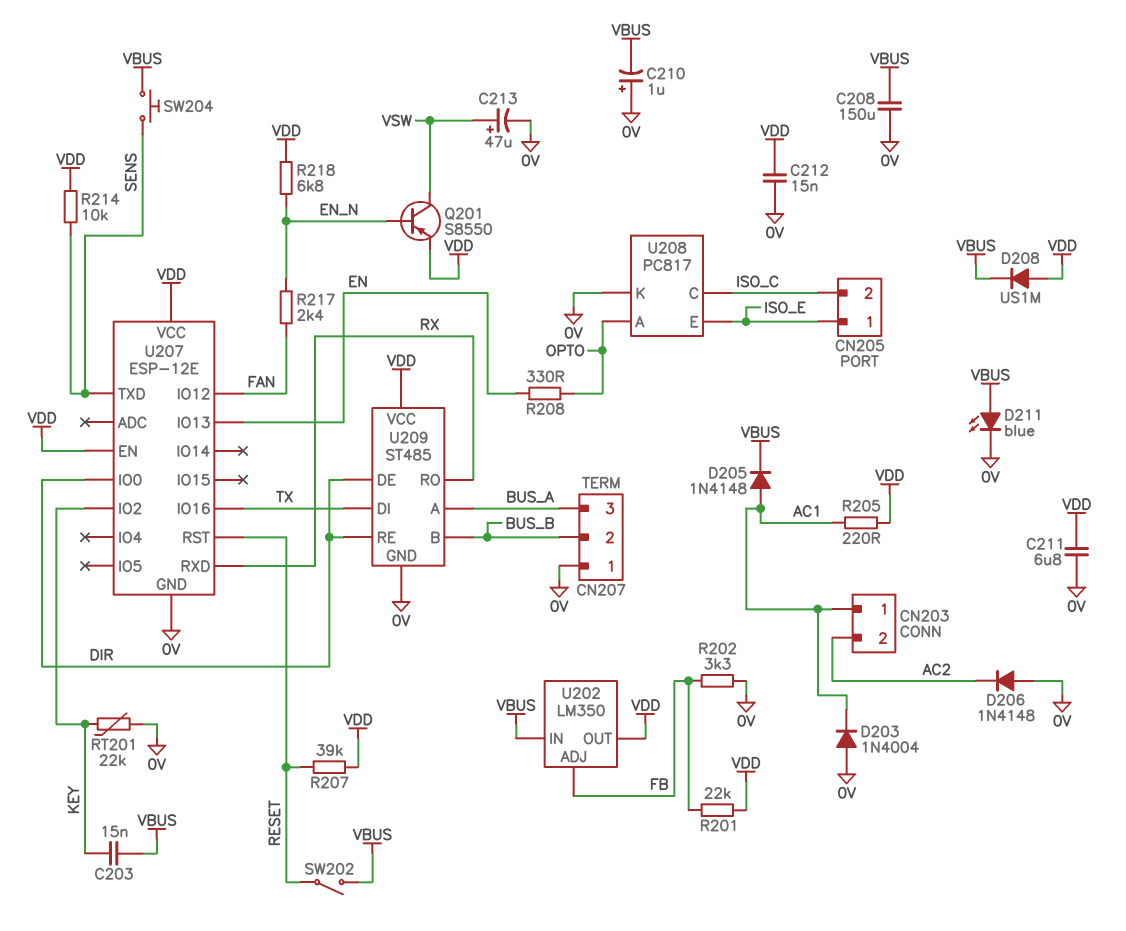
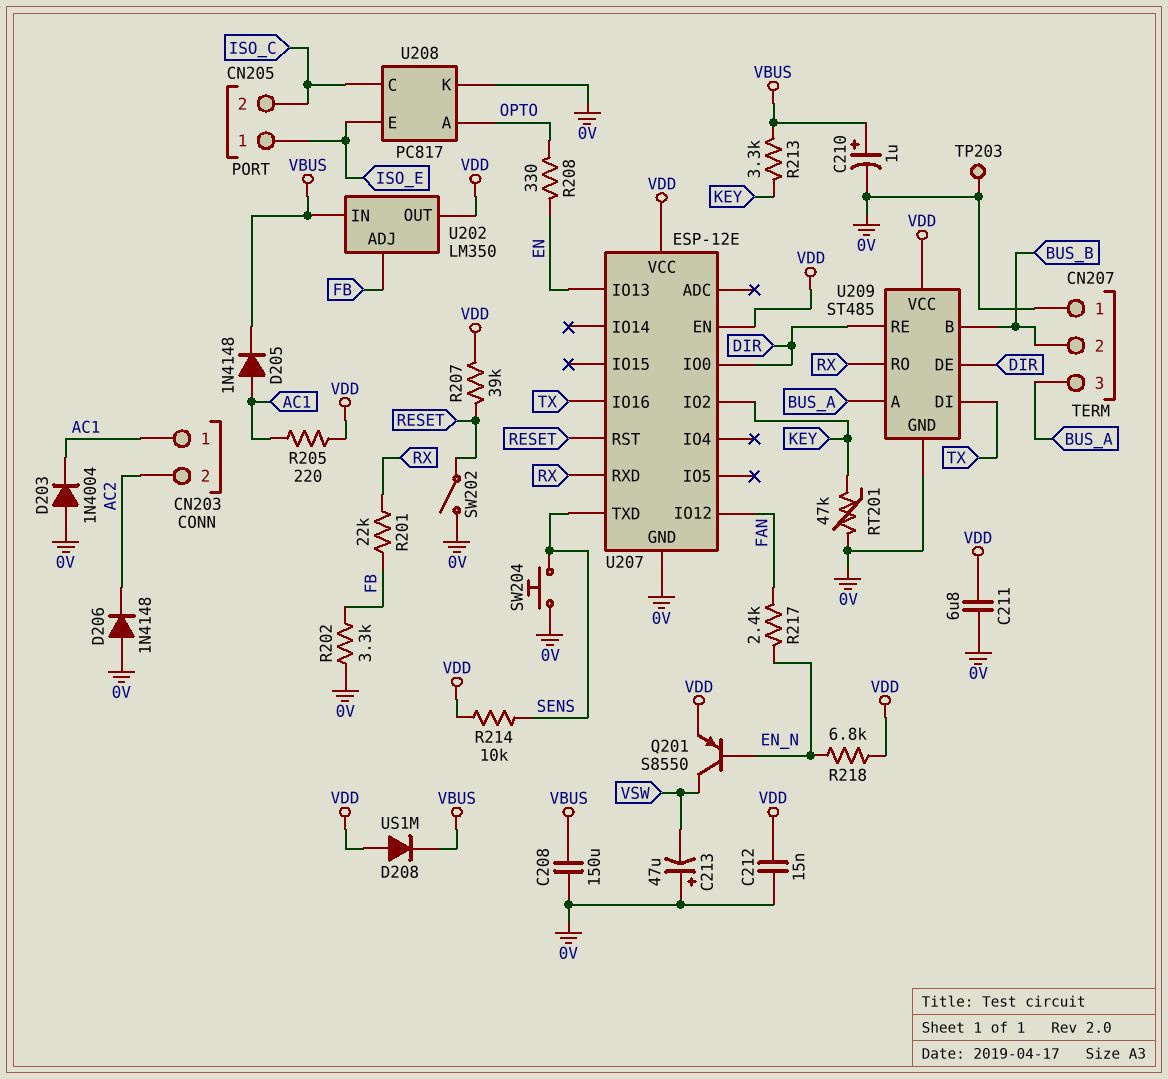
C203: 15nF (KEY, VBUS) -> none
C210: 1uF (plus 0V, minus VBUS) -> 1uF (plus VBUS, minus 0V)
C213: 47uF (plus VSW, minus 0V) -> 47uF (plus 0V, minus VSW)
D211: LED blue (A VBUS, K 0V) -> none
R201: 22k (FB, VDD) -> 22k (FB, RX)
R213: none -> 3.3k (KEY, VBUS)
RT201: 22k (0V, KEY) -> 47k (0V, KEY)
SW202: switch (RESET, VBUS) -> switch (0V, RESET)
SW204: button (SENS, VBUS) -> button (0V, SENS)
TP203: none -> test point (0V)

